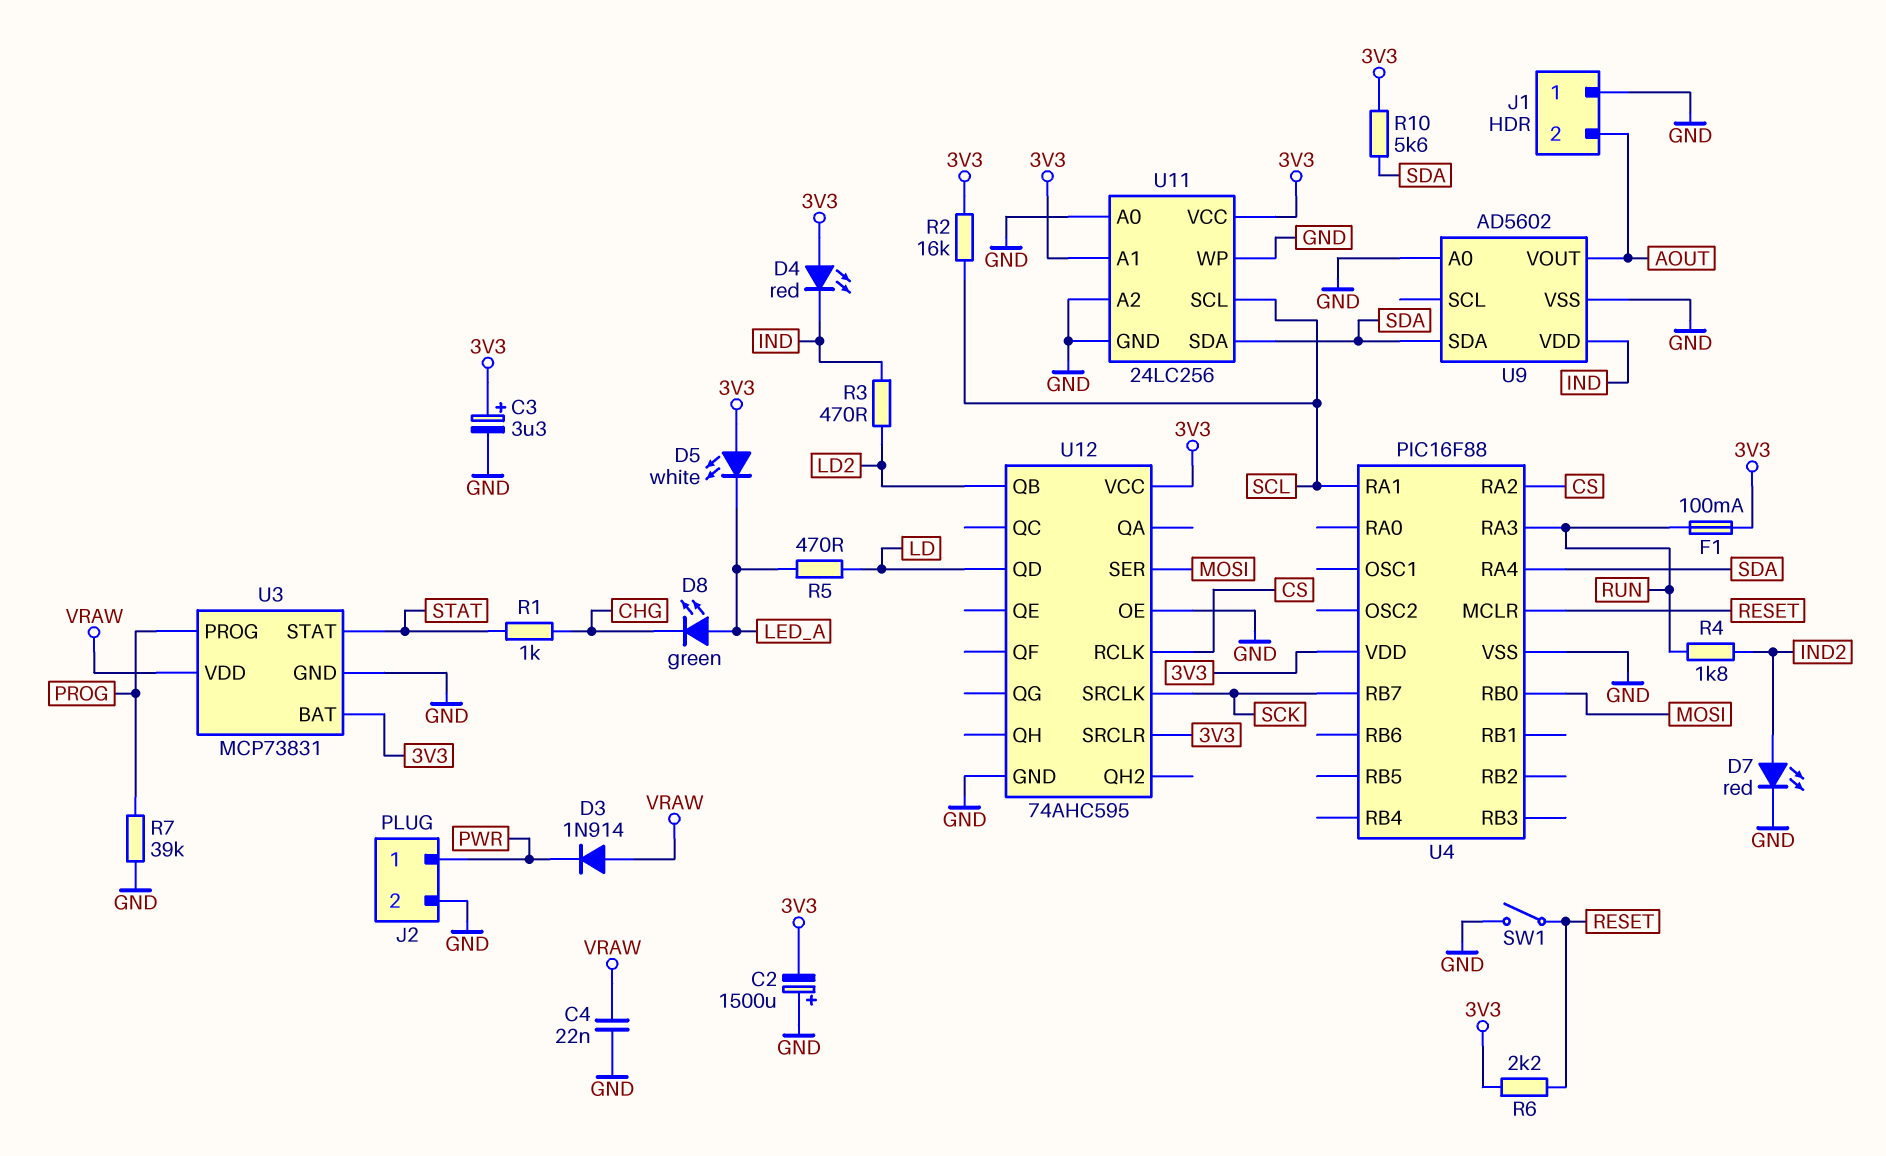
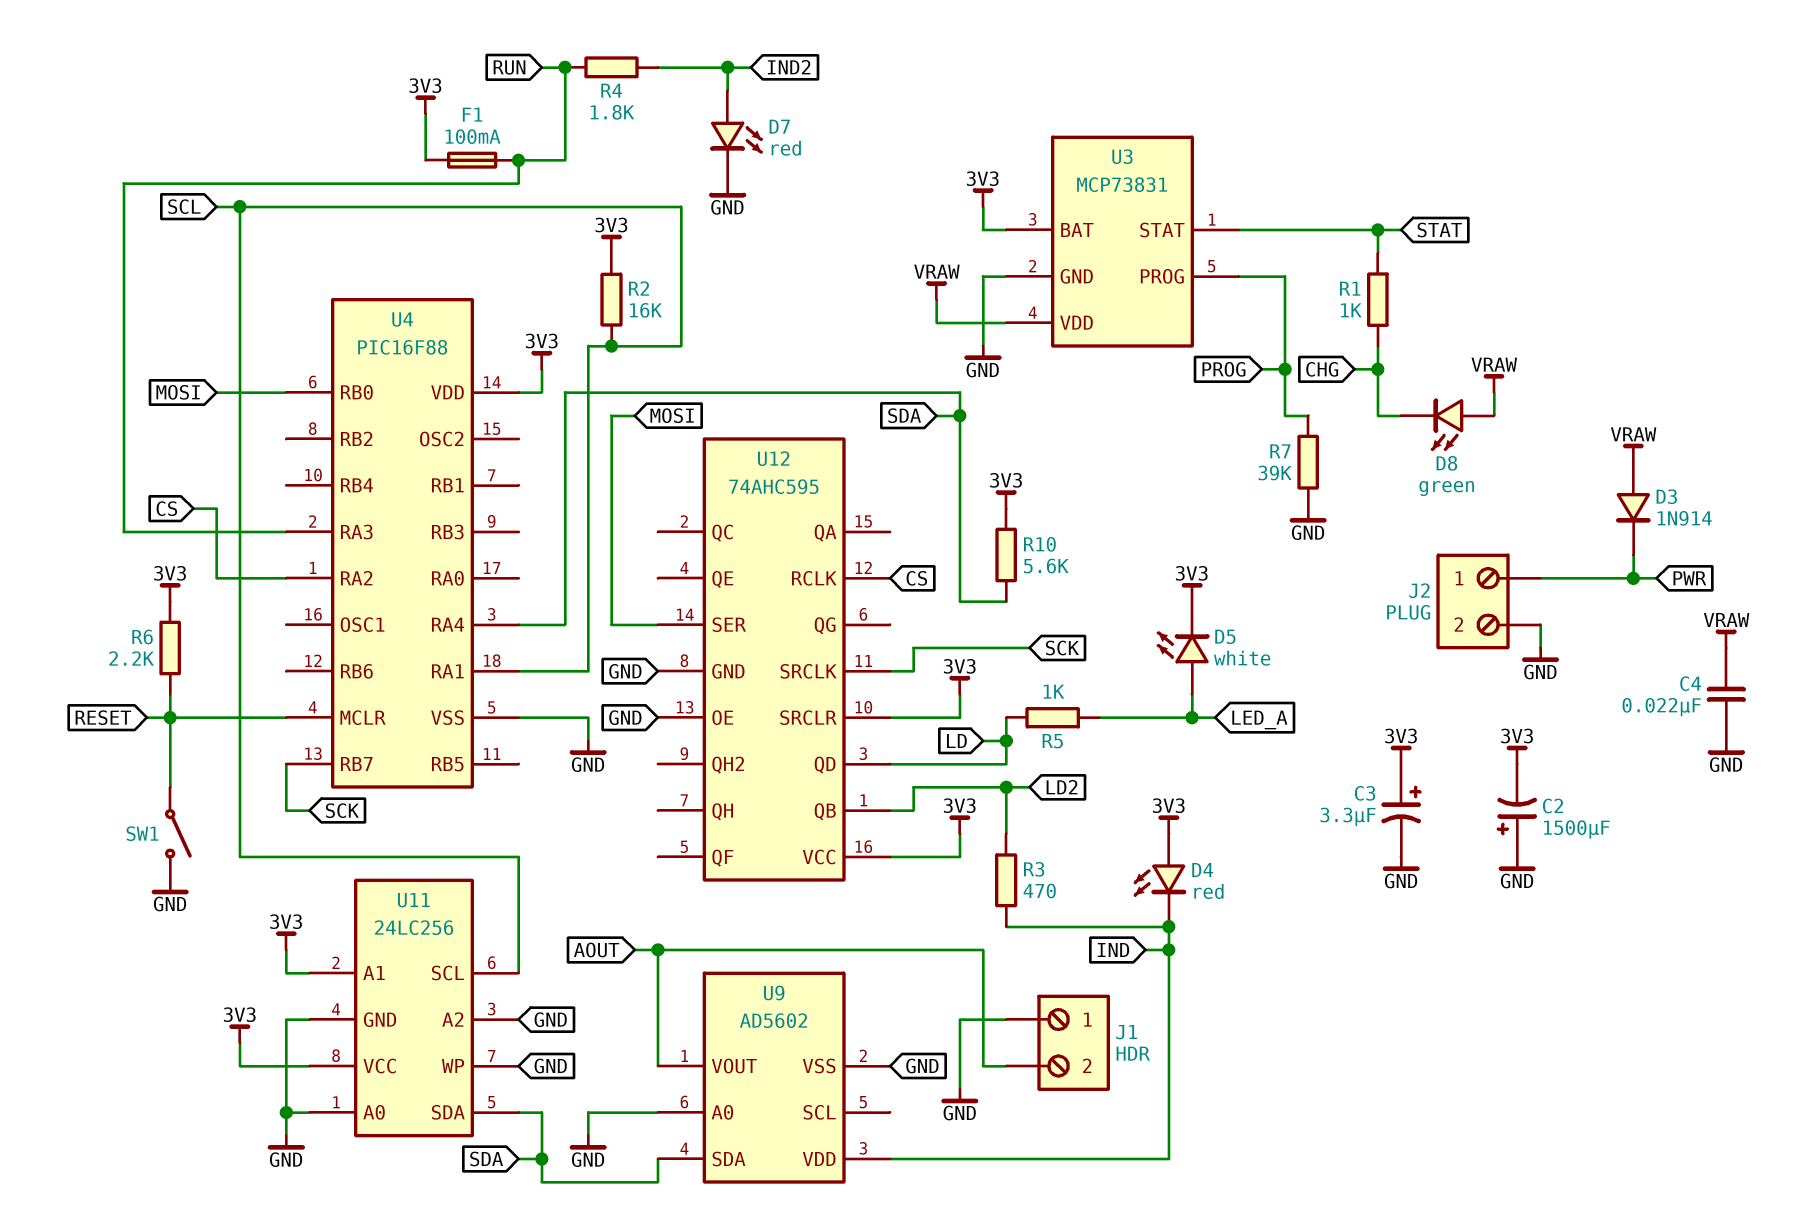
D5: LED white (A 3V3, K LED_A) -> LED white (A LED_A, K 3V3)
D8: LED green (A LED_A, K CHG) -> LED green (A VRAW, K CHG)
R5: 470 (LD, LED_A) -> 1k (LD, LED_A)

